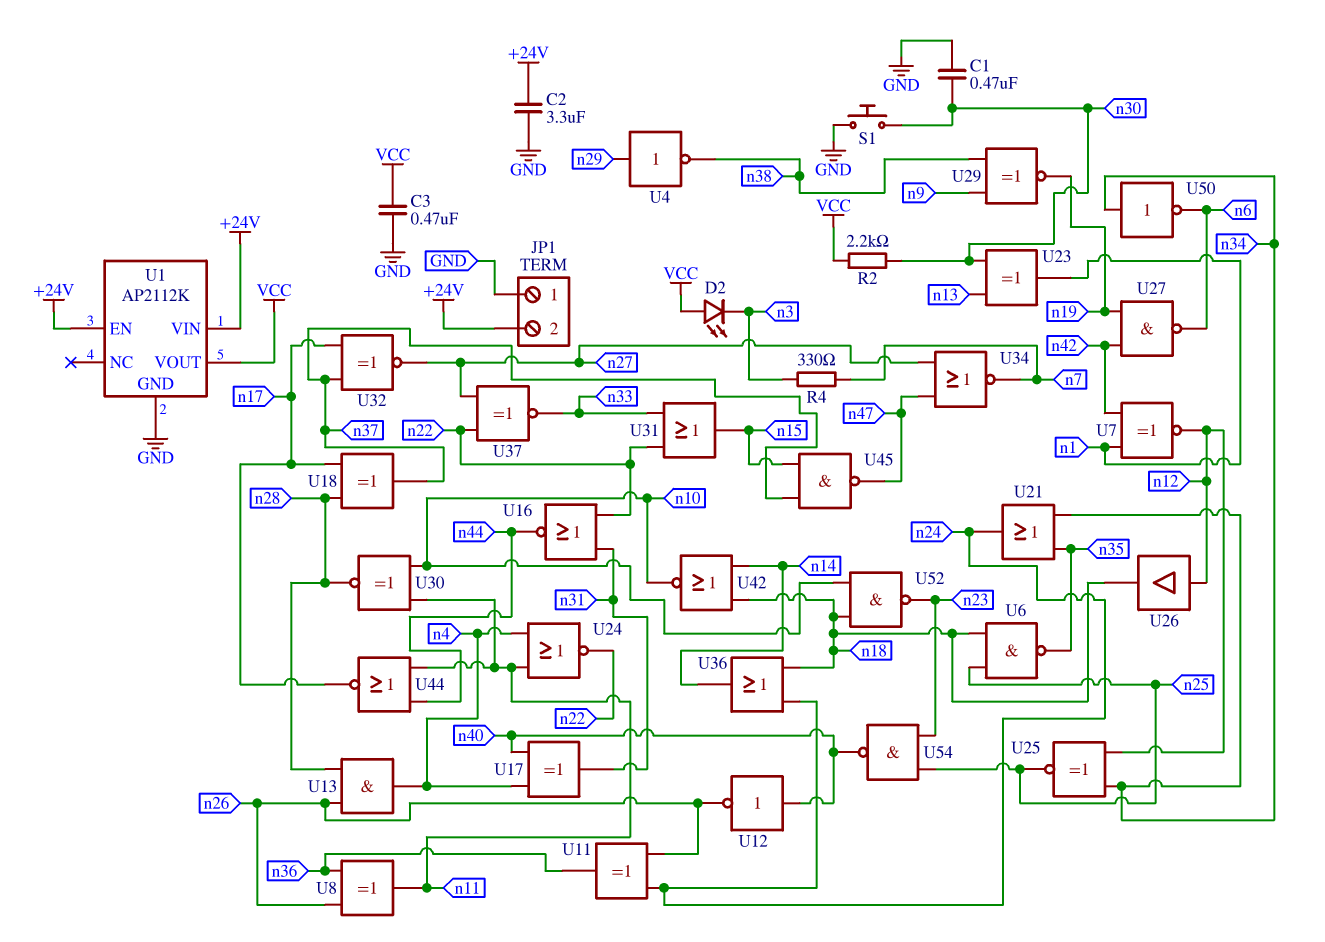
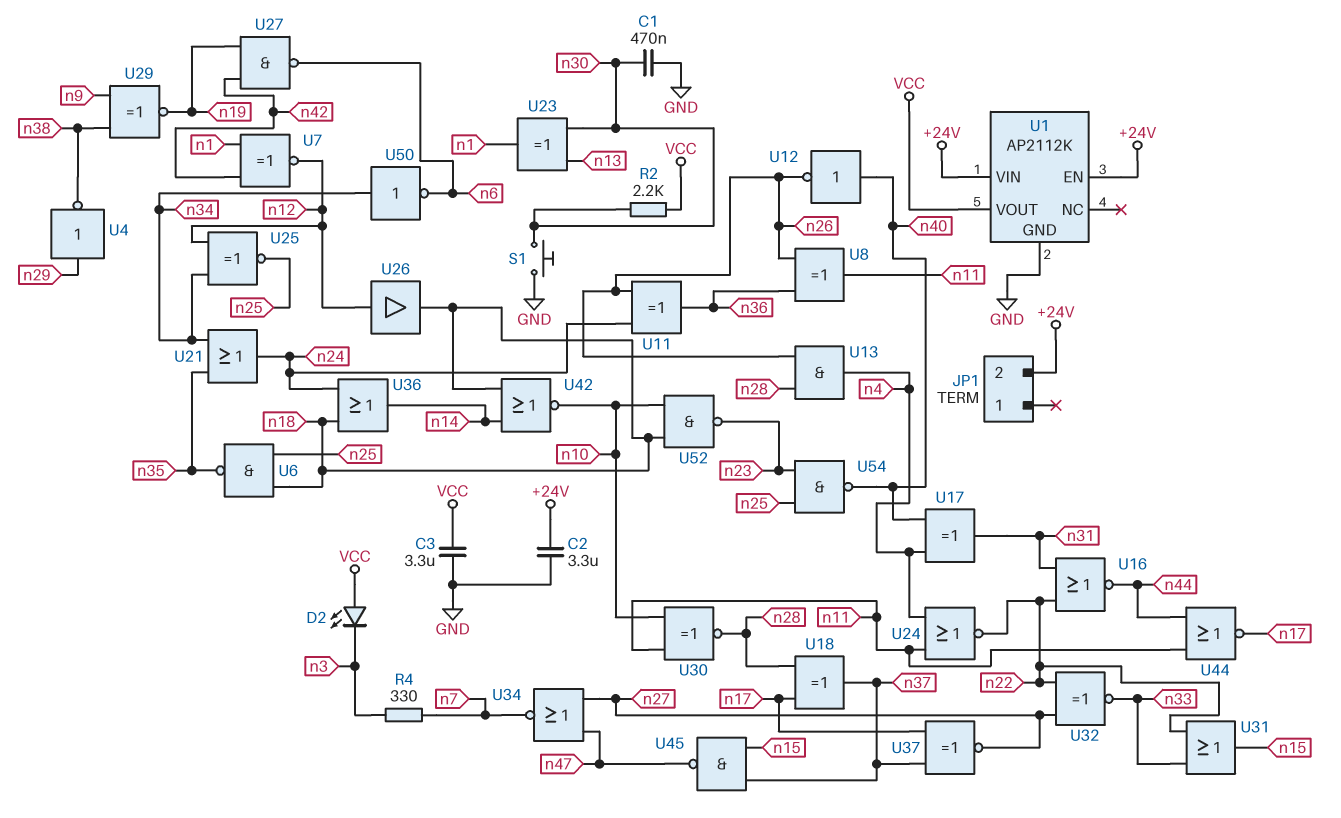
C3: 470nF (GND, VCC) -> 3.3uF (GND, VCC)
JP1 pin 1: GND -> none
U32: XNOR (in n17, in n37, out n27) -> XNOR (in n22, in n27, out n33)
U37: XNOR (in n22, in n27, out n33) -> XNOR (in n17, in n37, out n27)

